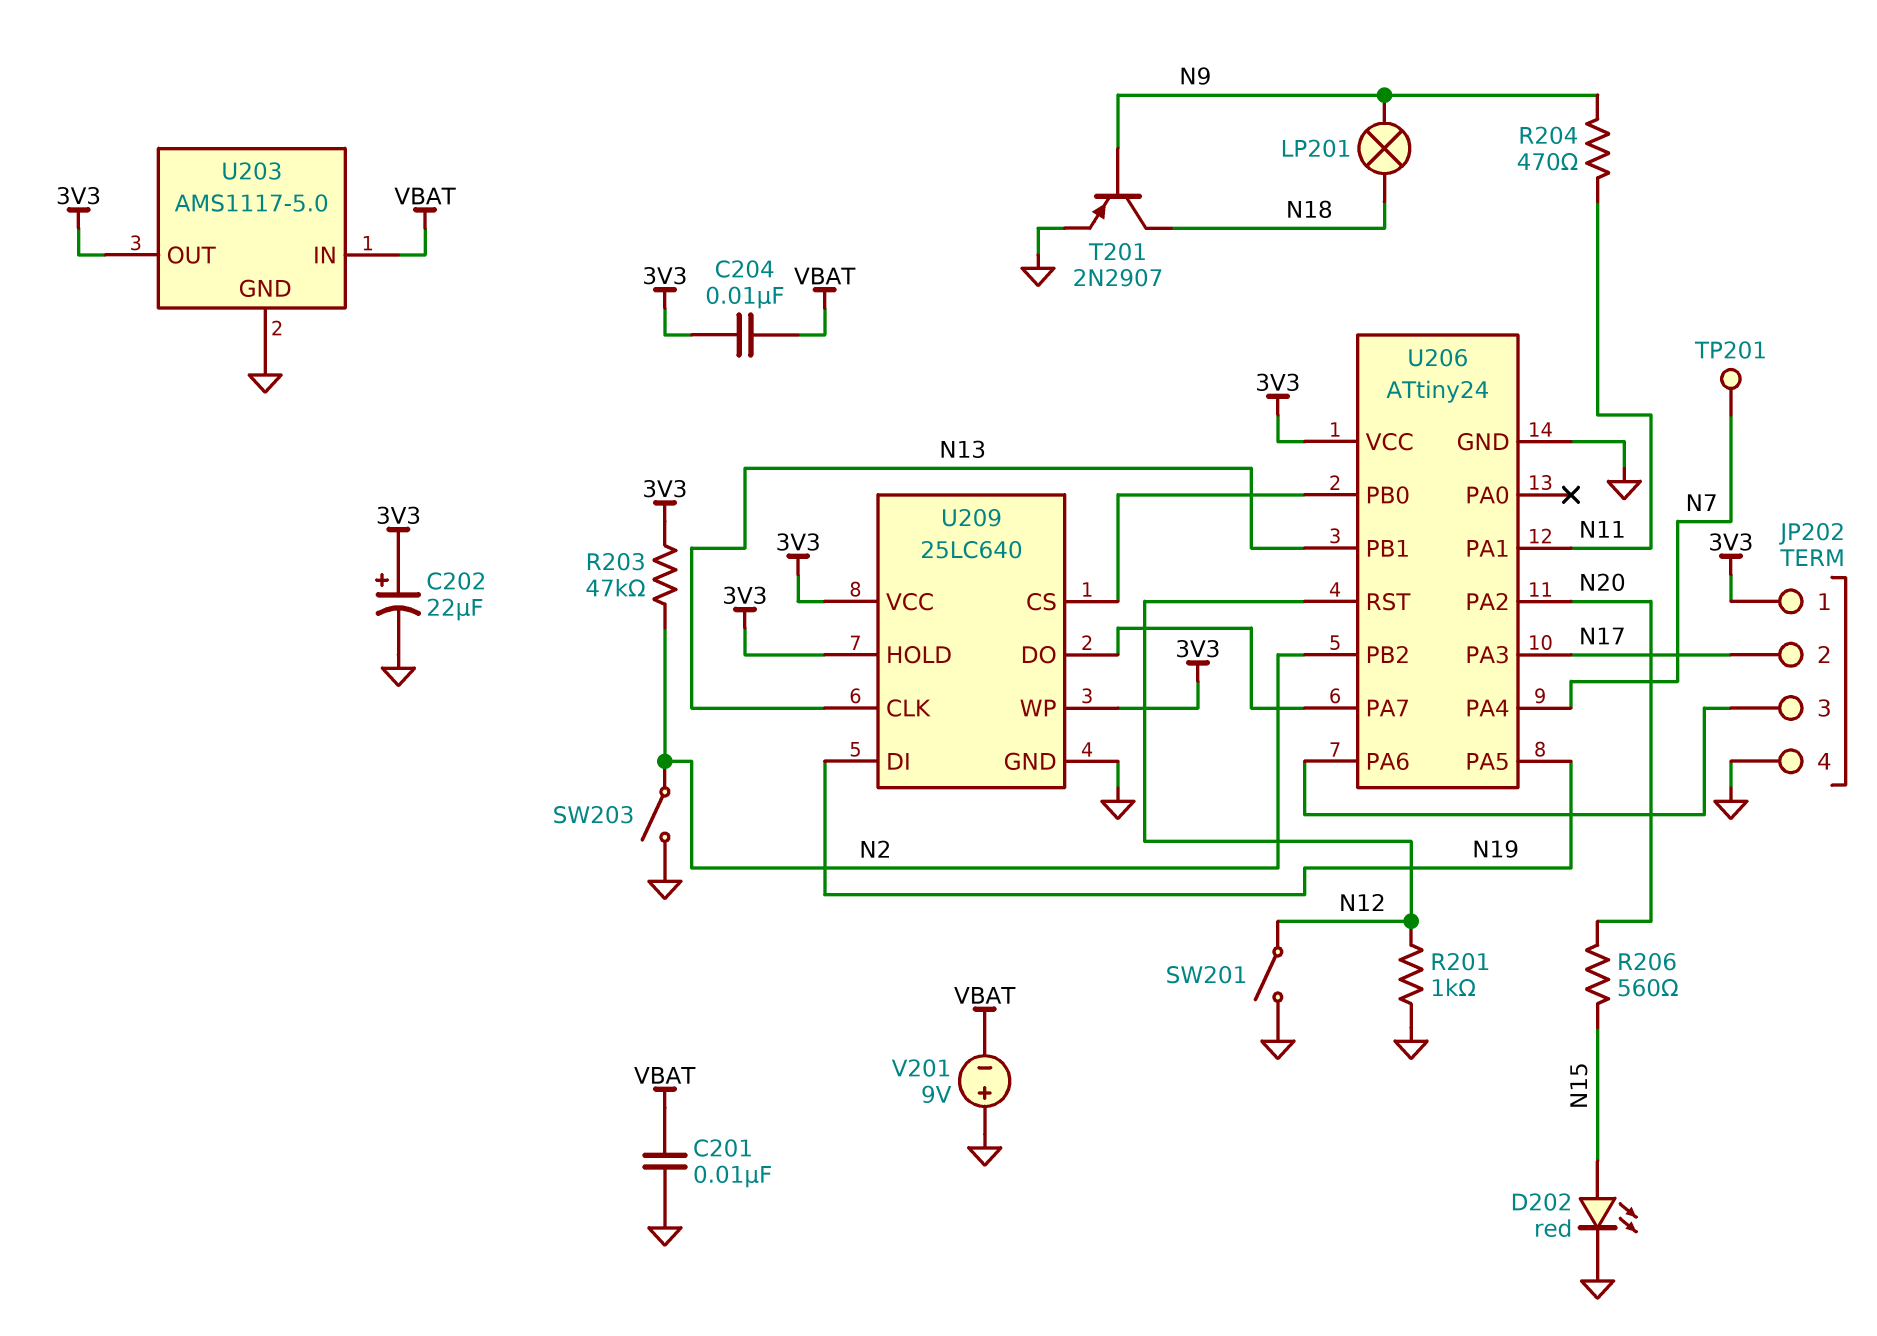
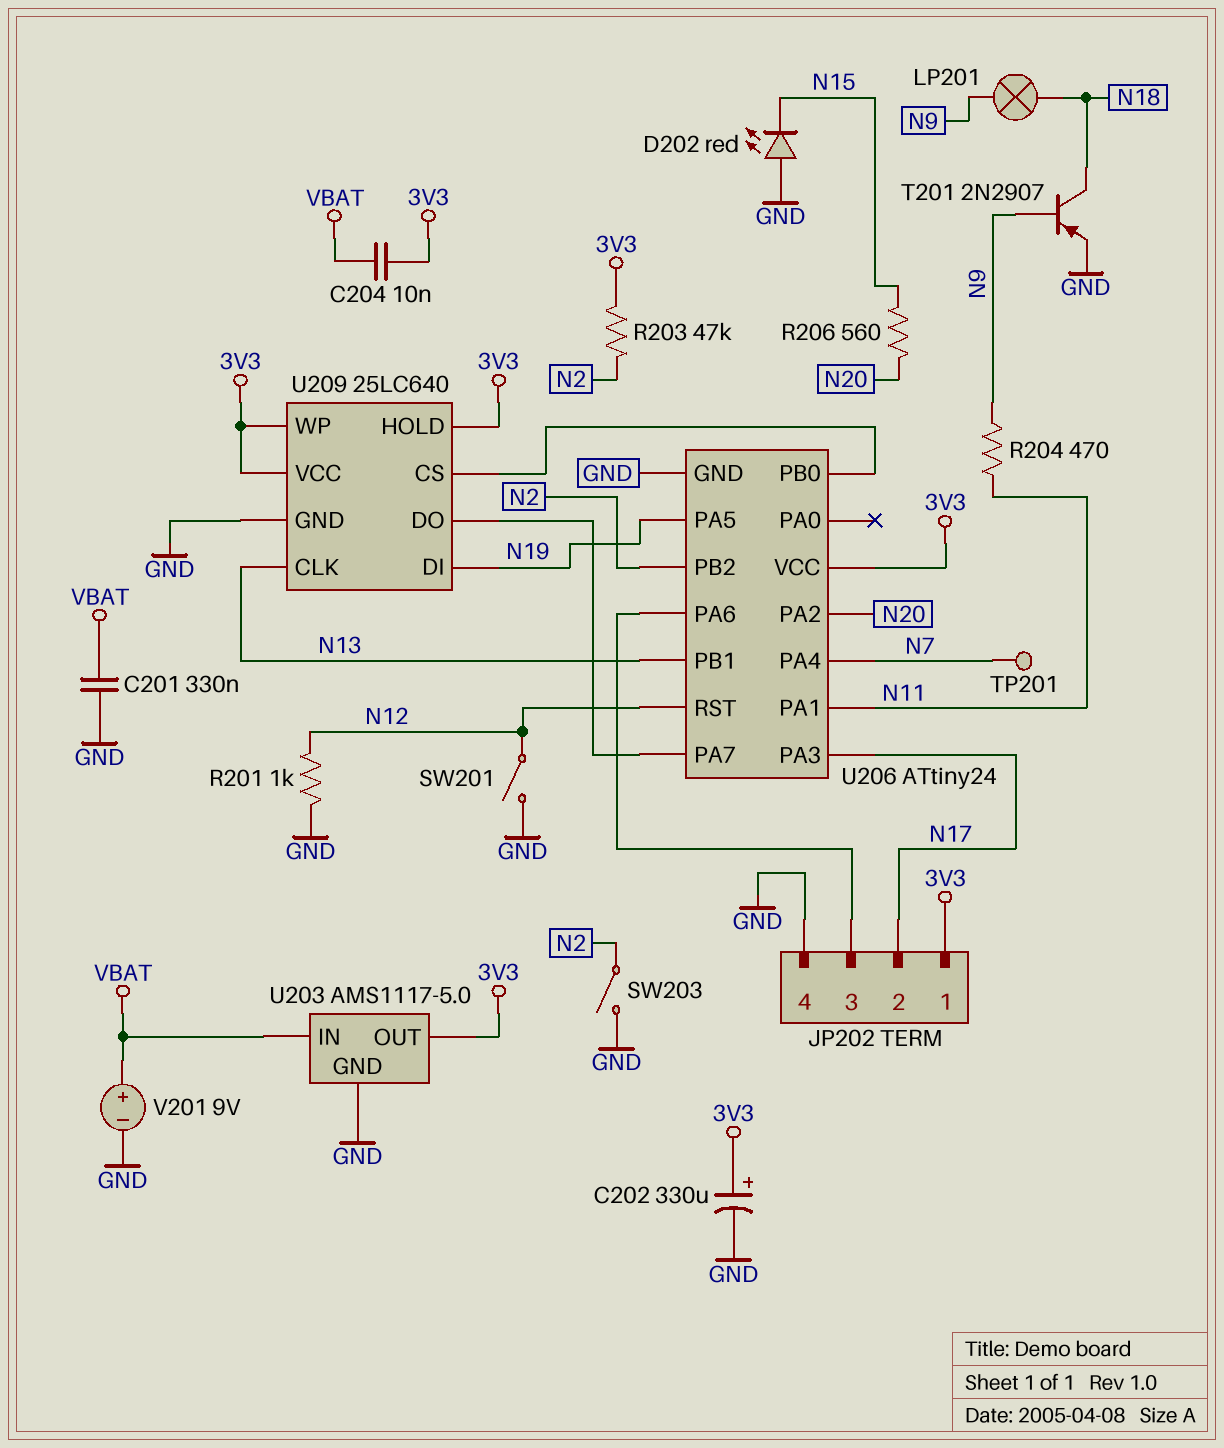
C201: 10nF (GND, VBAT) -> 330nF (GND, VBAT)
C202: 22uF (plus 3V3, minus GND) -> 330uF (plus 3V3, minus GND)
D202: LED red (A N15, K GND) -> LED red (A GND, K N15)
V201: 9V (plus GND, minus VBAT) -> 9V (plus VBAT, minus GND)

